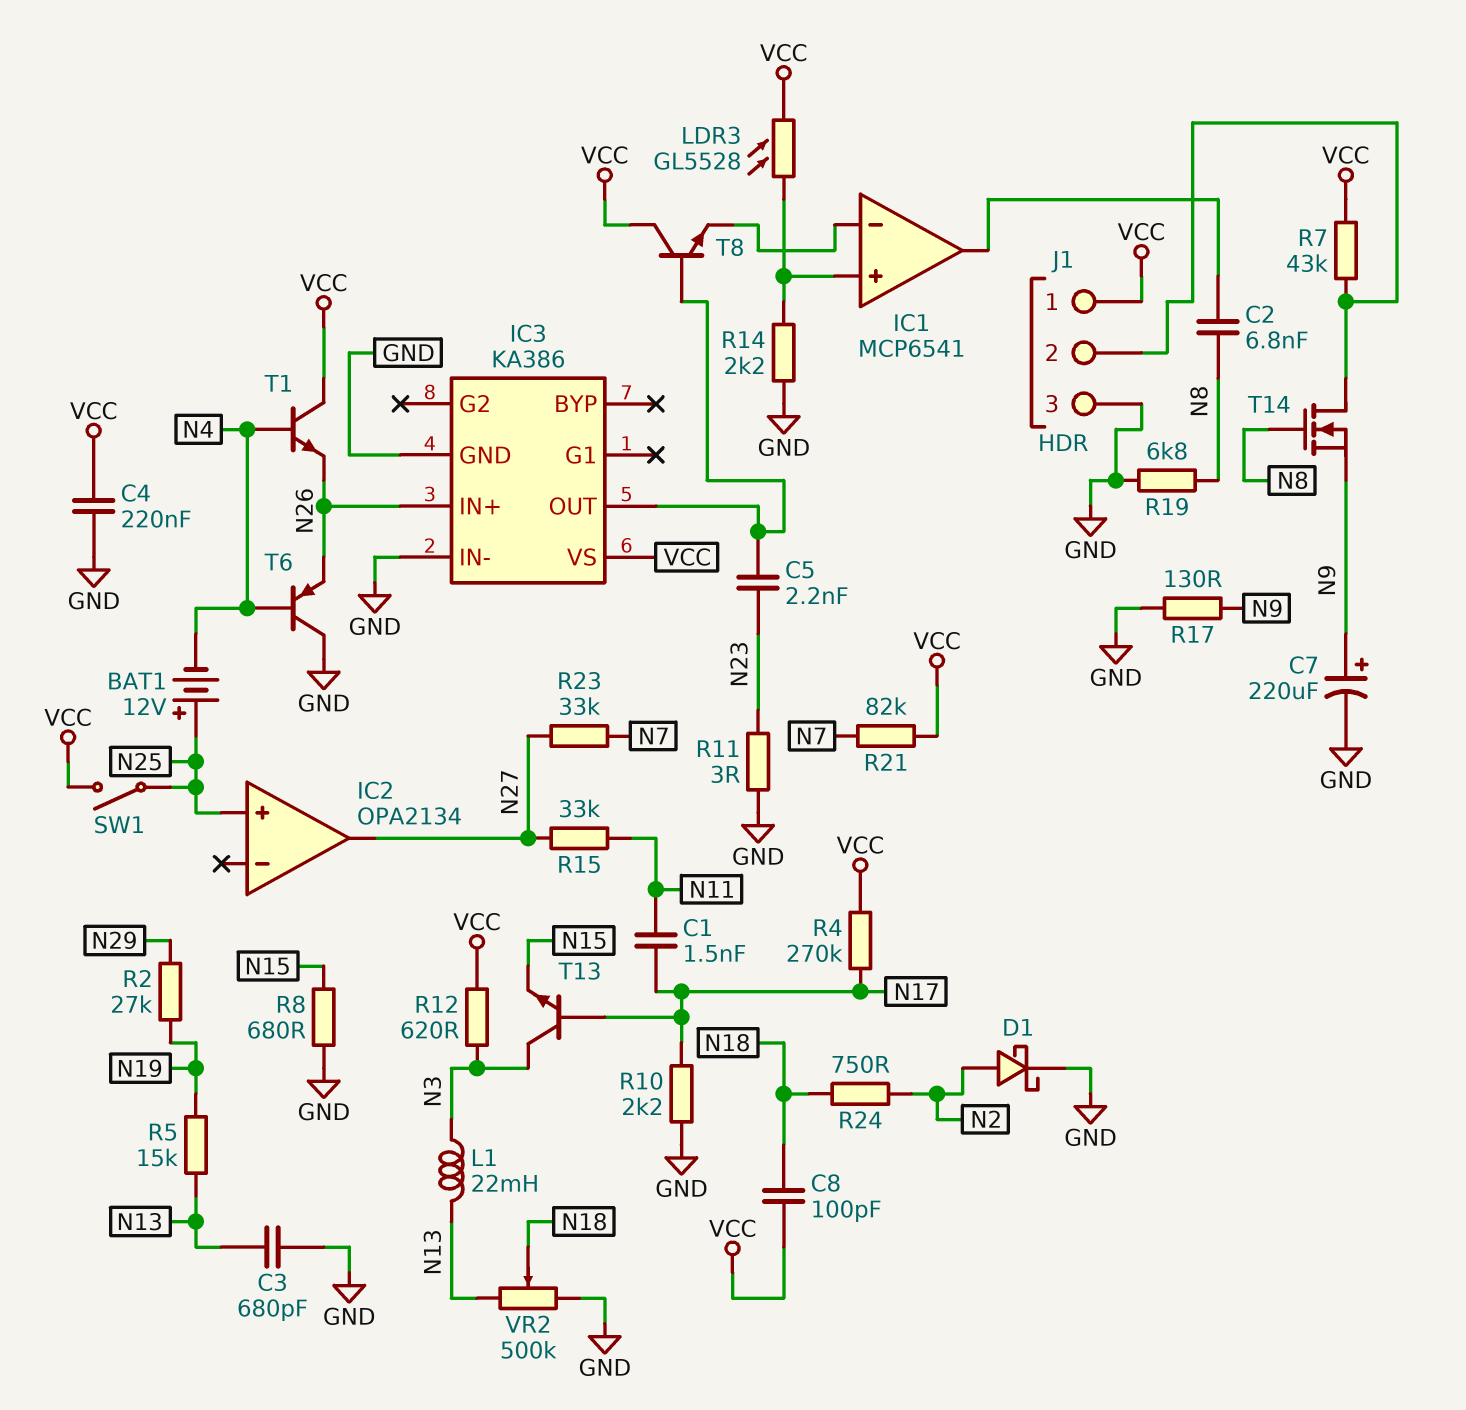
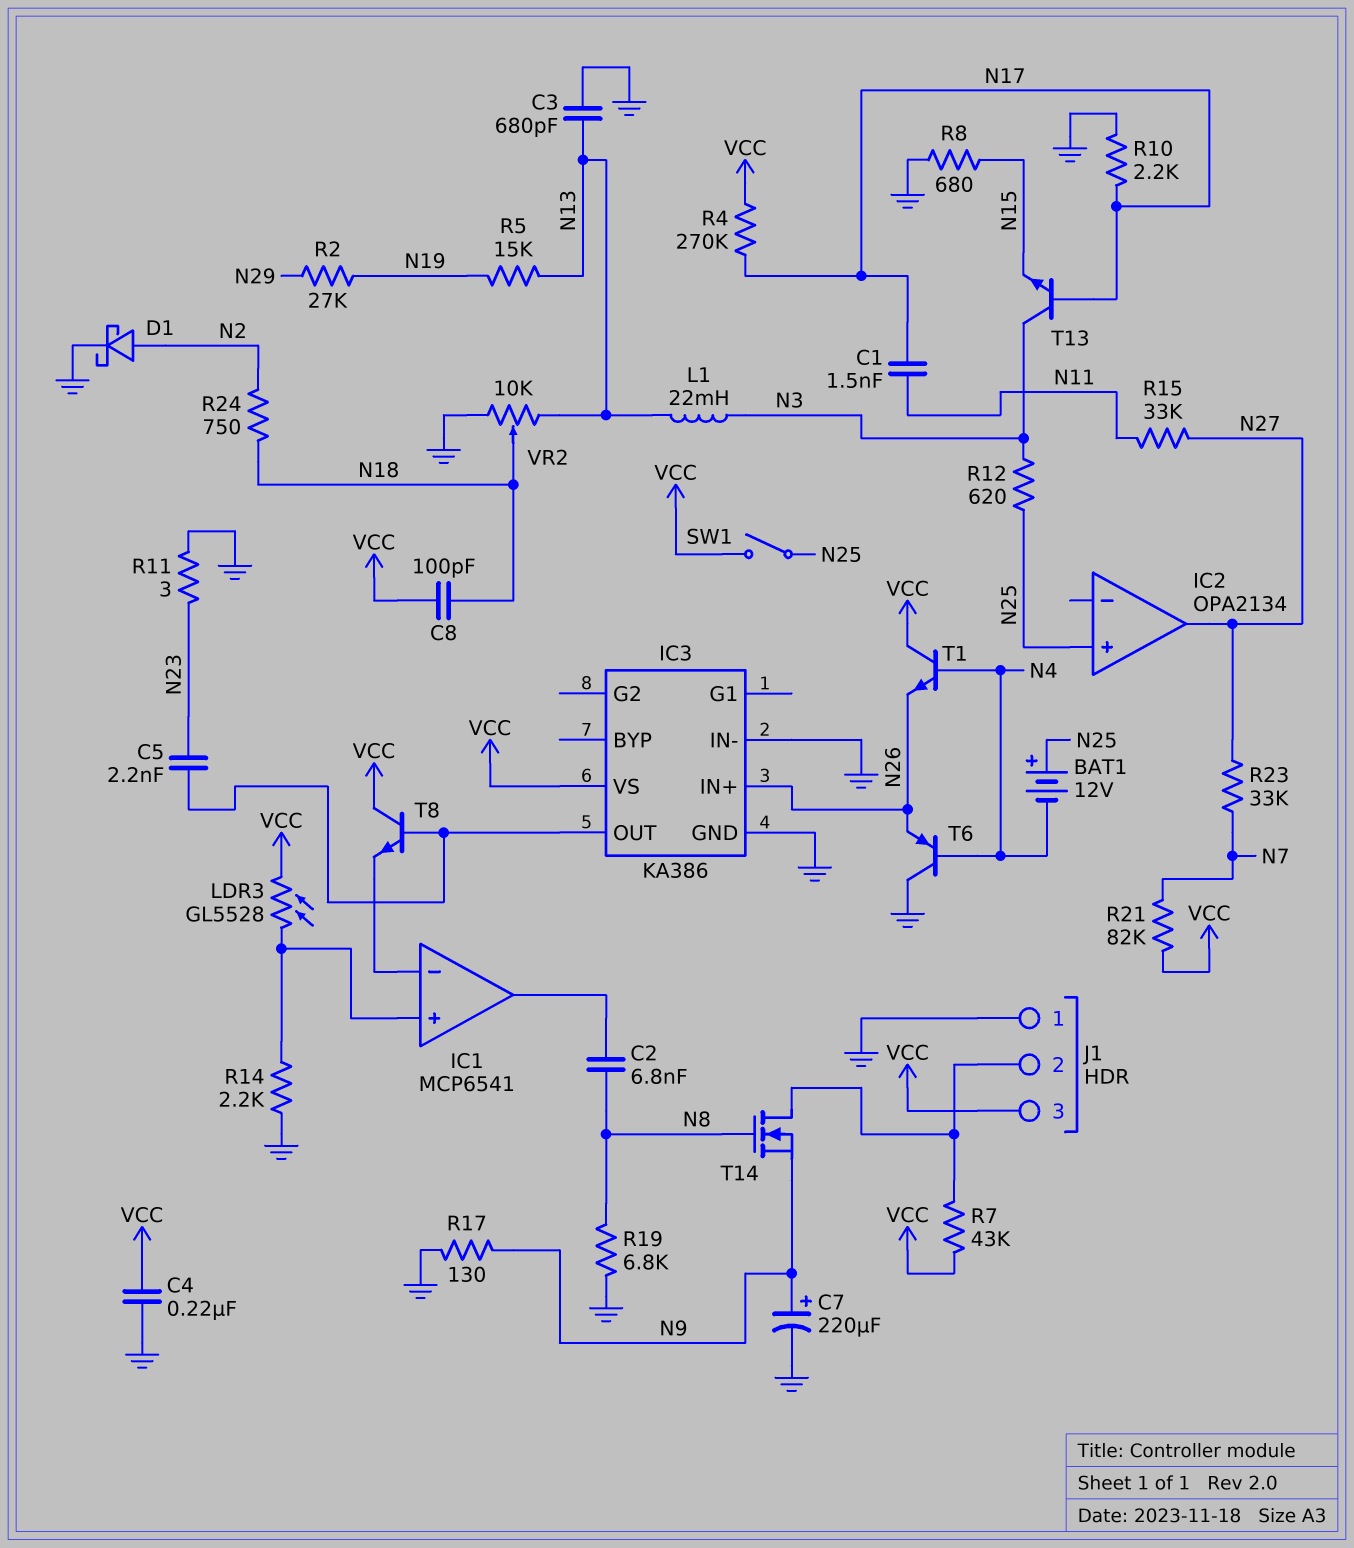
J1 pin 1: VCC -> GND
J1 pin 3: GND -> VCC
R12: 620 (N3, VCC) -> 620 (N3, N25)
VR2: 500k (GND, N13, wiper N18) -> 10k (GND, N13, wiper N18)

